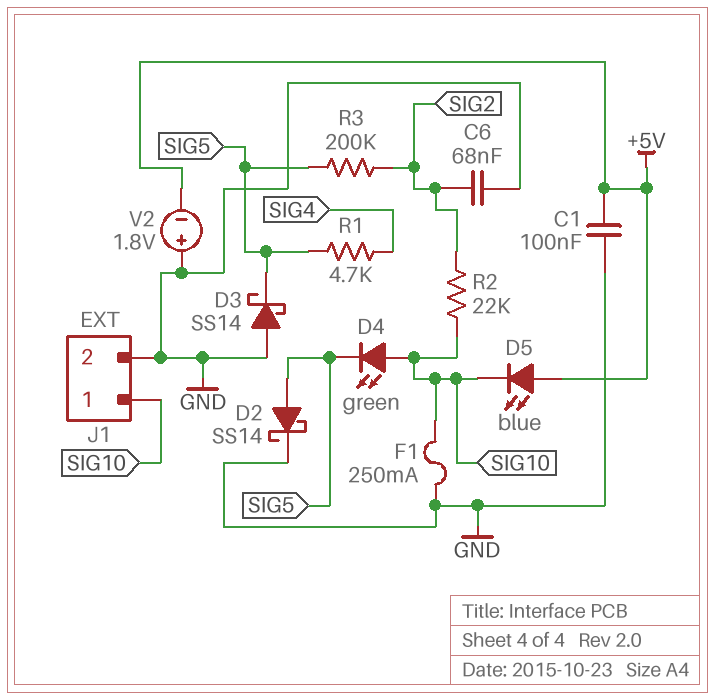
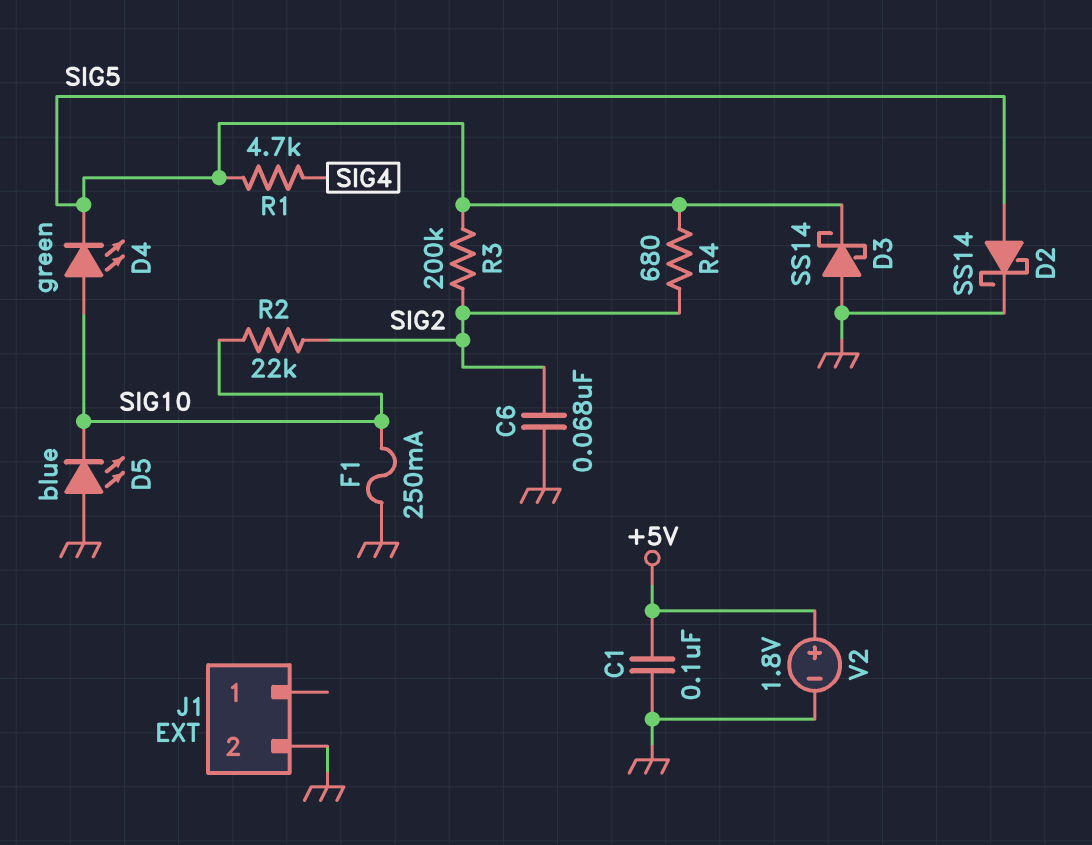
D5: LED blue (A +5V, K SIG10) -> LED blue (A GND, K SIG10)
J1 pin 1: SIG10 -> none
R4: none -> 680 (SIG2, SIG5)
V2: 1.8V (plus GND, minus +5V) -> 1.8V (plus +5V, minus GND)

